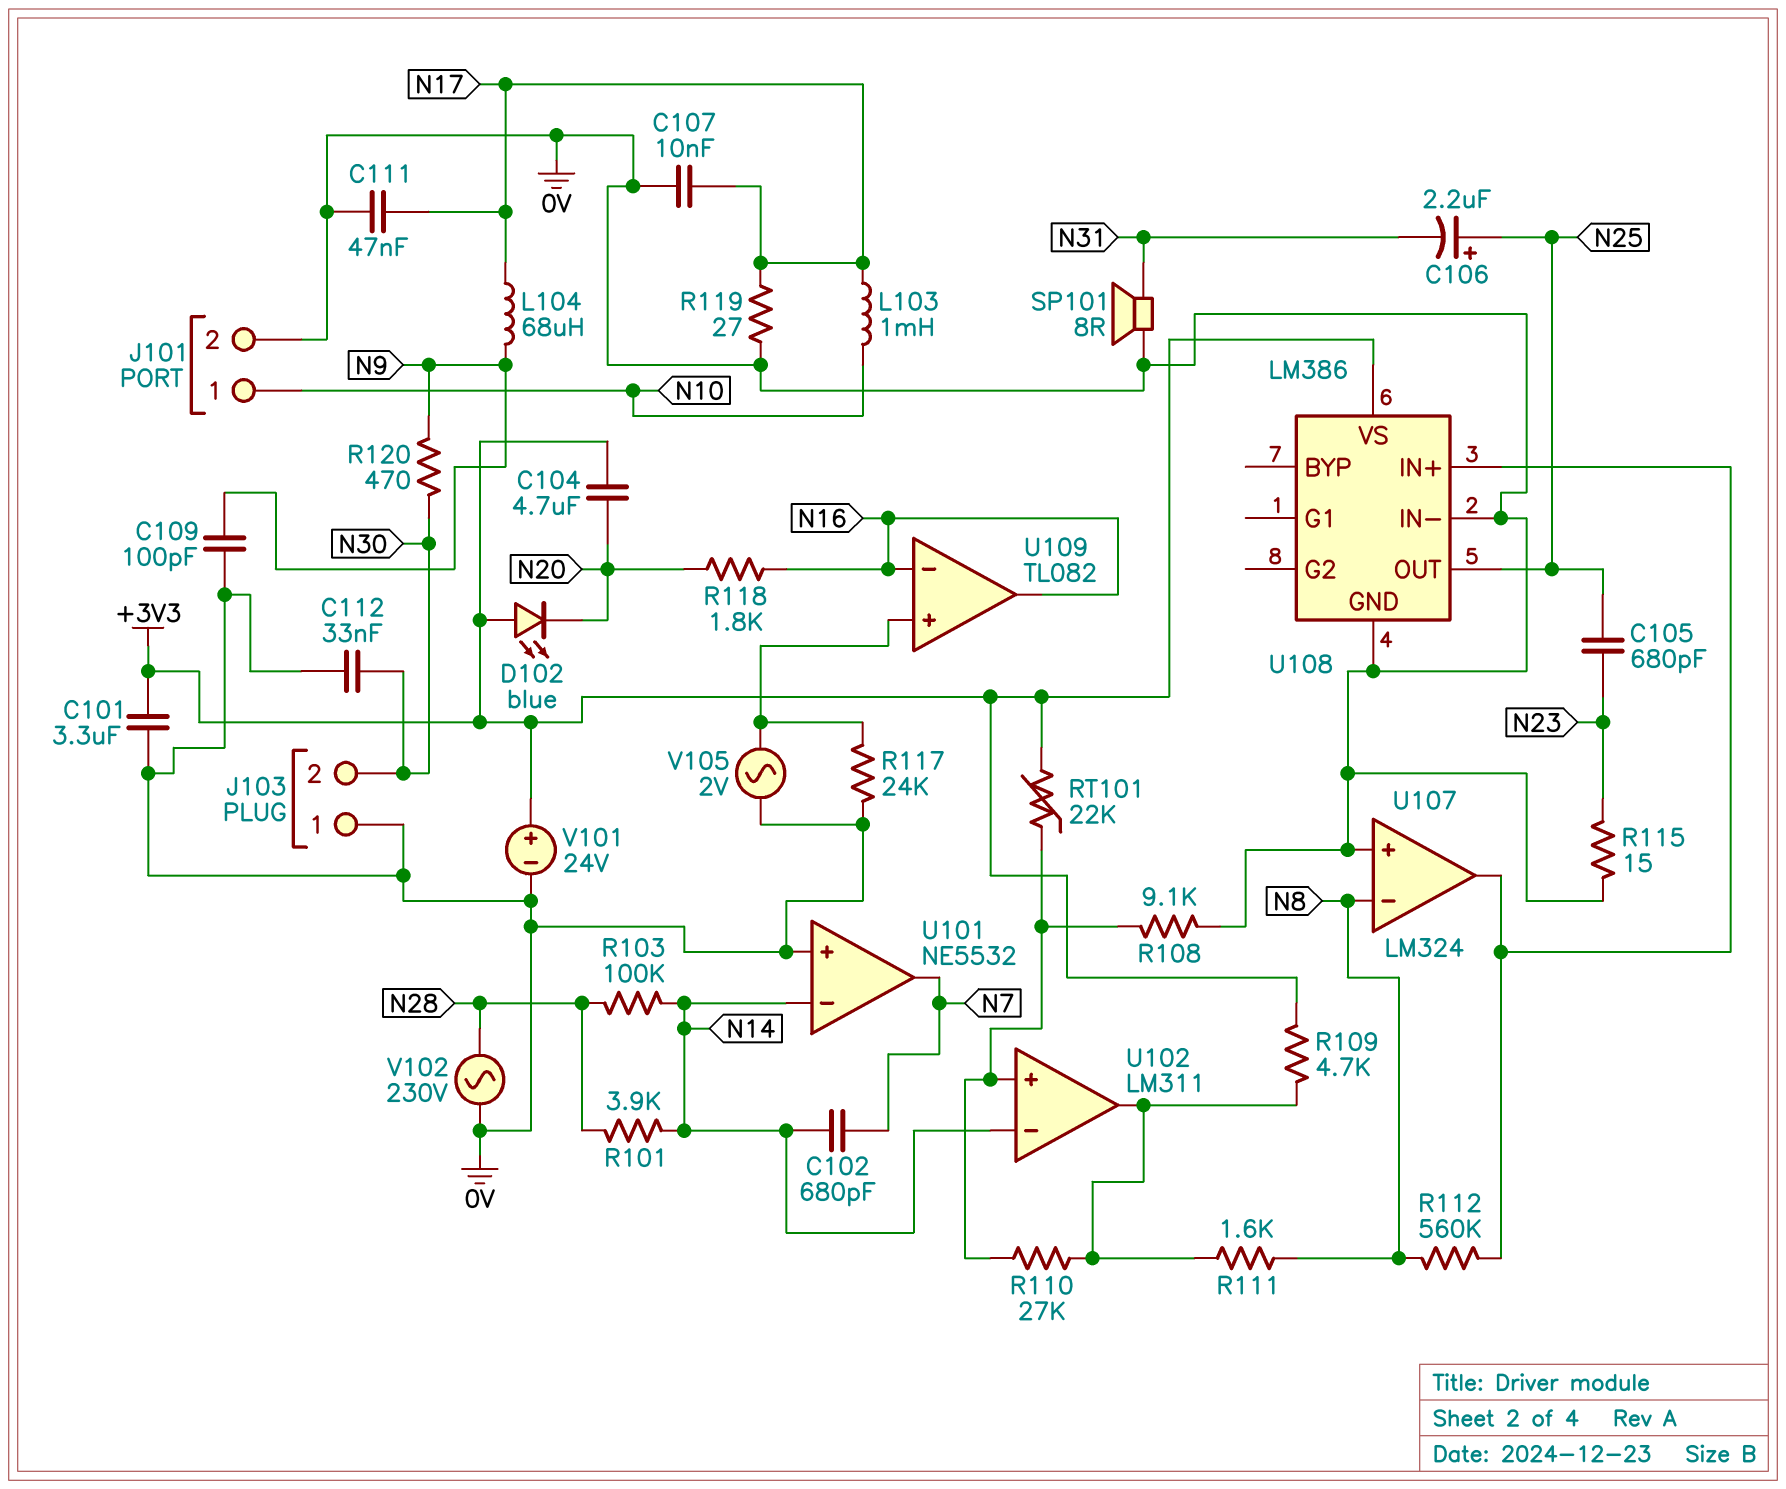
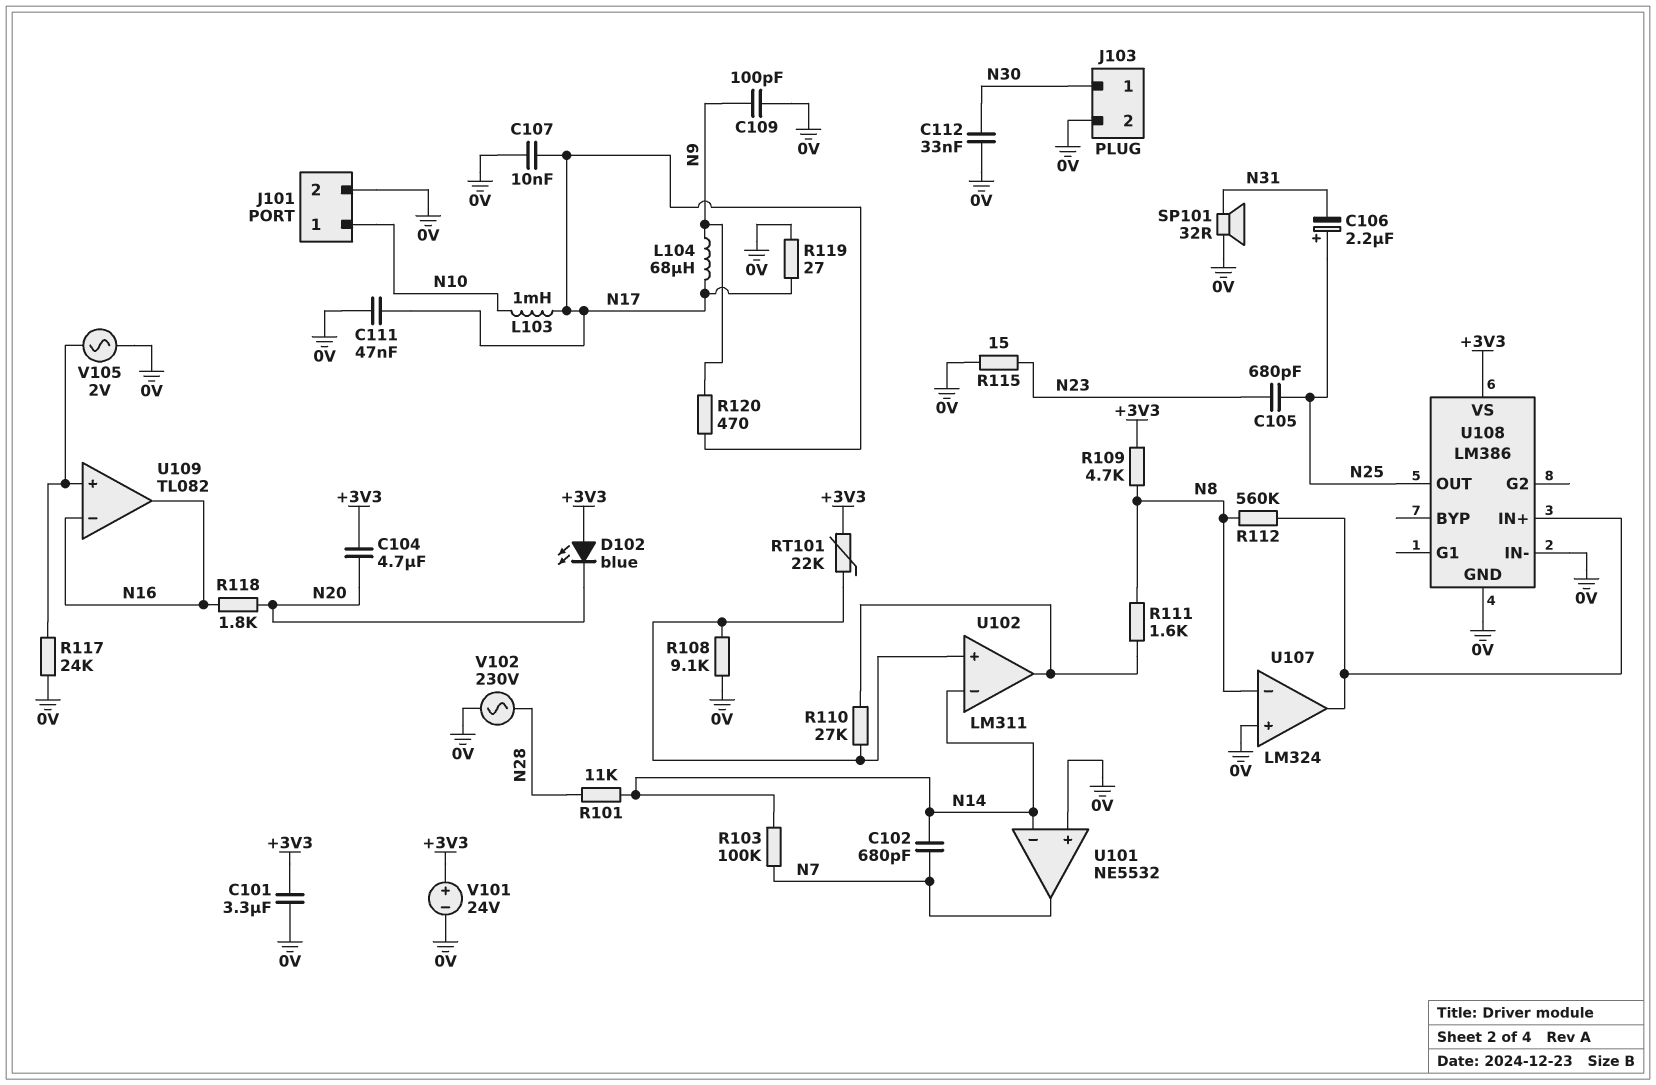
J103 pin 1: 0V -> N30
J103 pin 2: N30 -> 0V
R101: 3.9k (N14, N28) -> 11k (N14, N28)
R103: 100k (N14, N28) -> 100k (N7, N14)
R109: 4.7k (+3V3, U102/out) -> 4.7k (+3V3, N8)
R120: 470 (N9, N30) -> 470 (N9, N17)
SP101: speaker 8R (0V, N31) -> speaker 32R (0V, N31)

